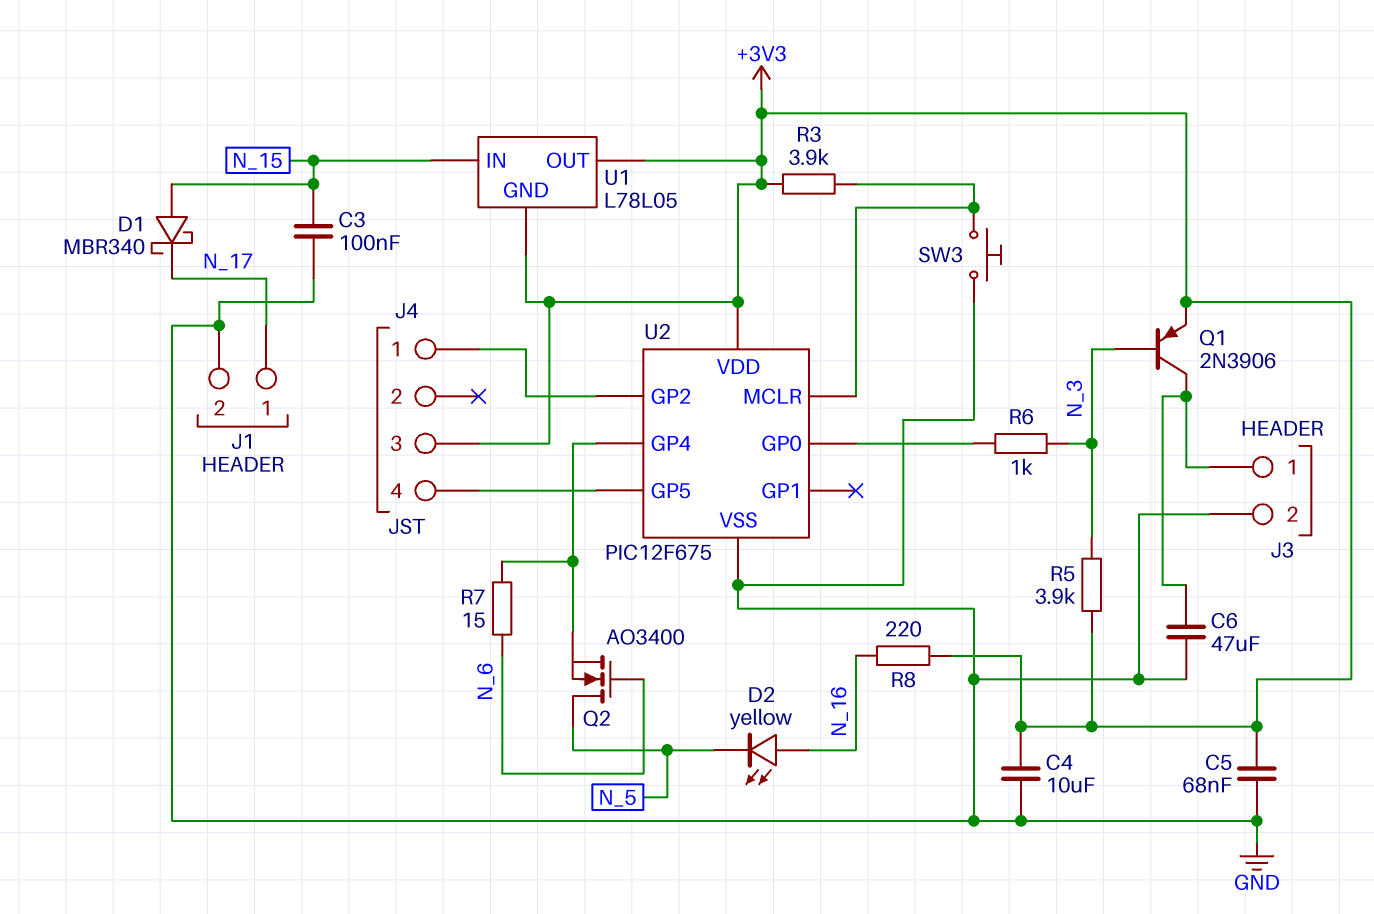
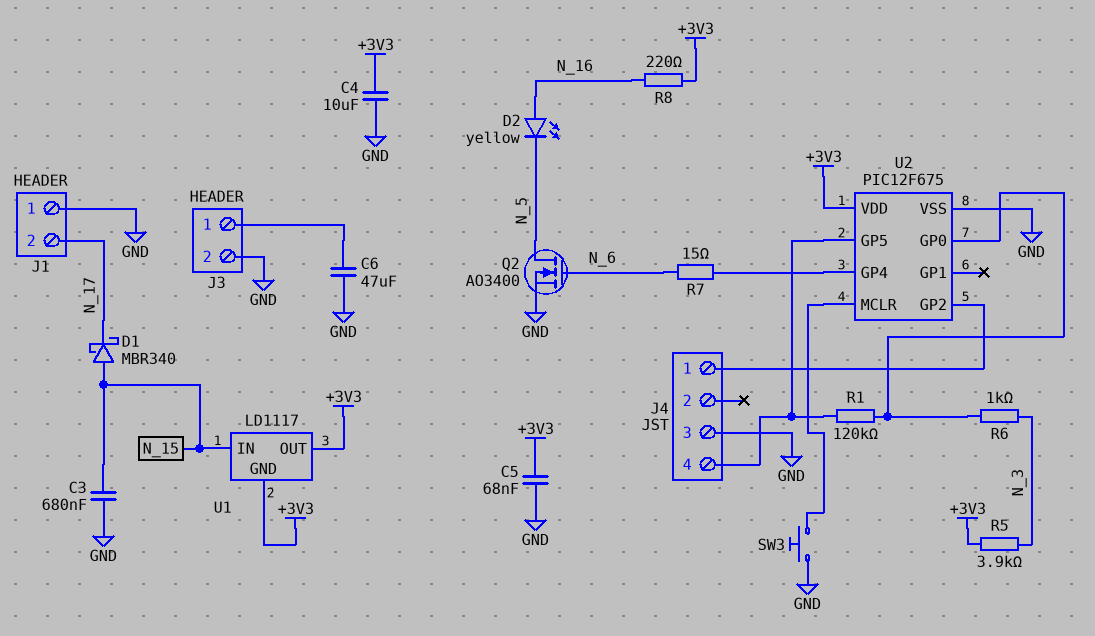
C3: 100nF (GND, N_15) -> 680nF (GND, N_15)
J1 pin 1: N_17 -> GND
J1 pin 2: GND -> N_17
J4 pin 3: +3V3 -> GND
Q1: PNP 2N3906 (B N_3, C J3/1, E +3V3) -> none
Q2: NMOS AO3400 (G N_6, D N_5, S U2/GP4) -> NMOS AO3400 (G N_6, D N_5, S GND)
R1: none -> 120k (J4/4, U2/GP0)
R3: 3.9k (+3V3, U2/MCLR) -> none
U1: L78L05 -> LD1117

